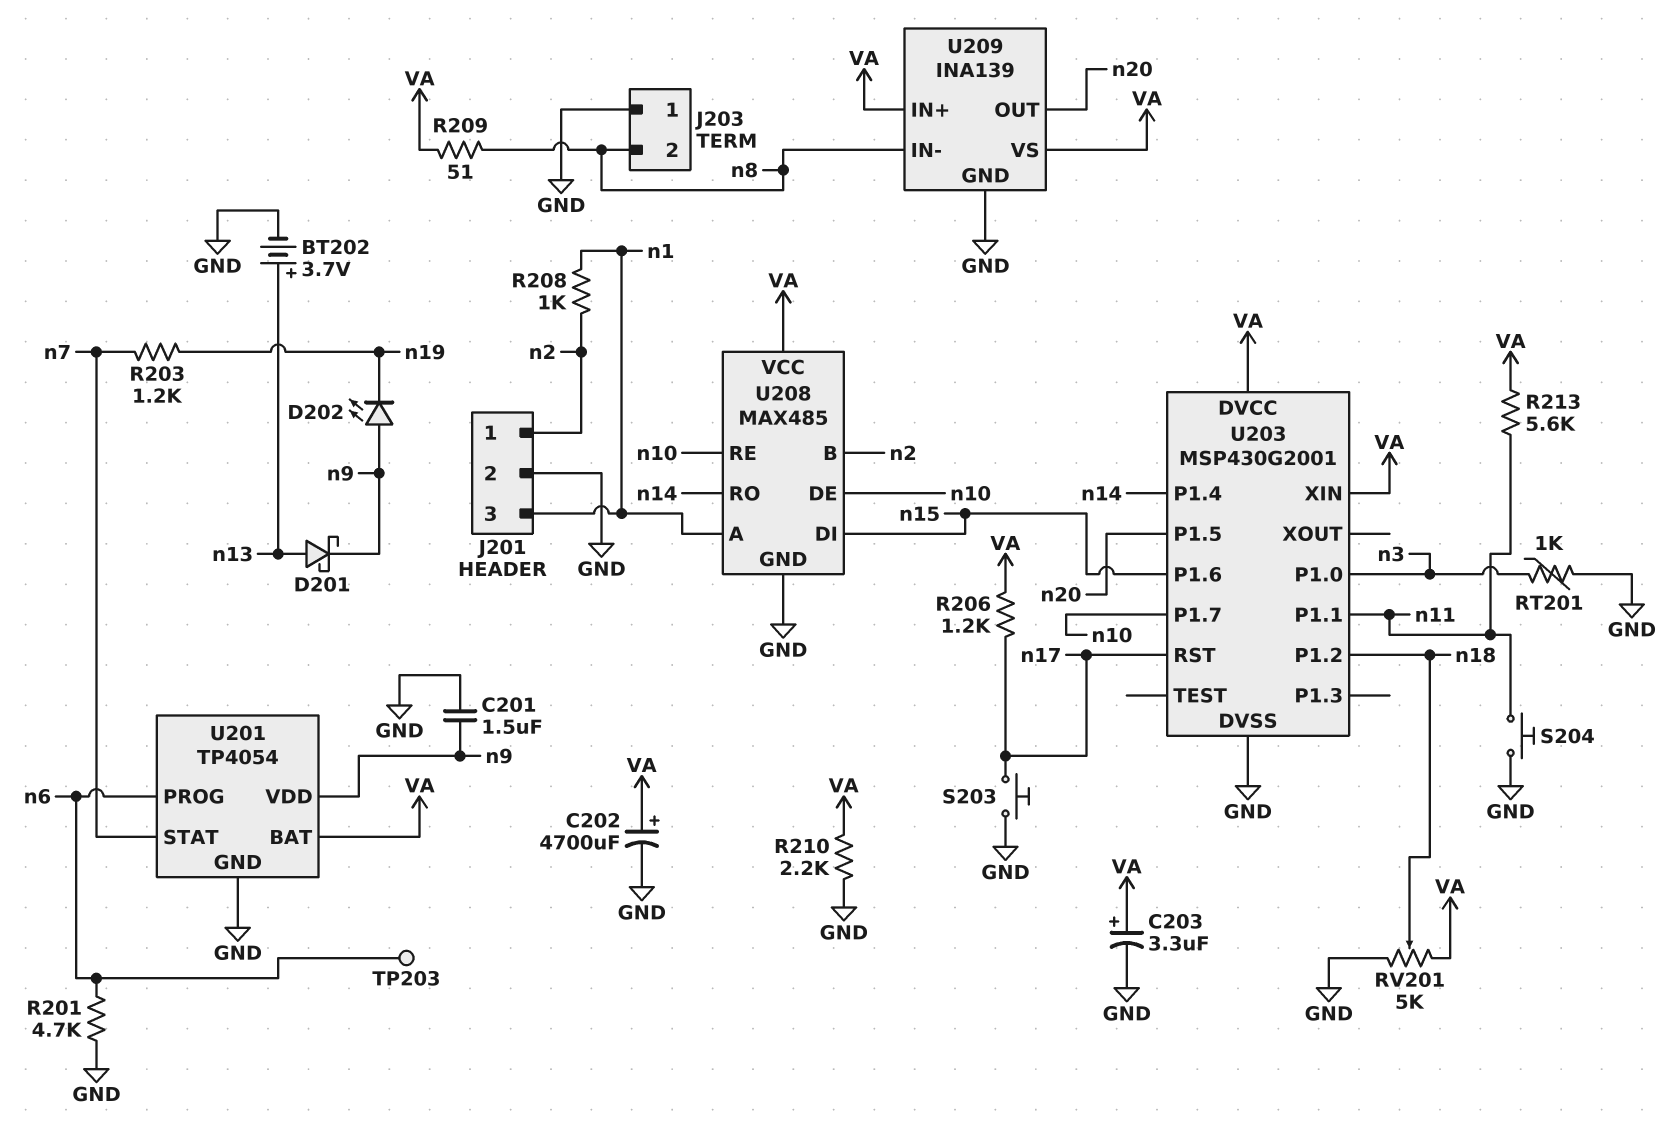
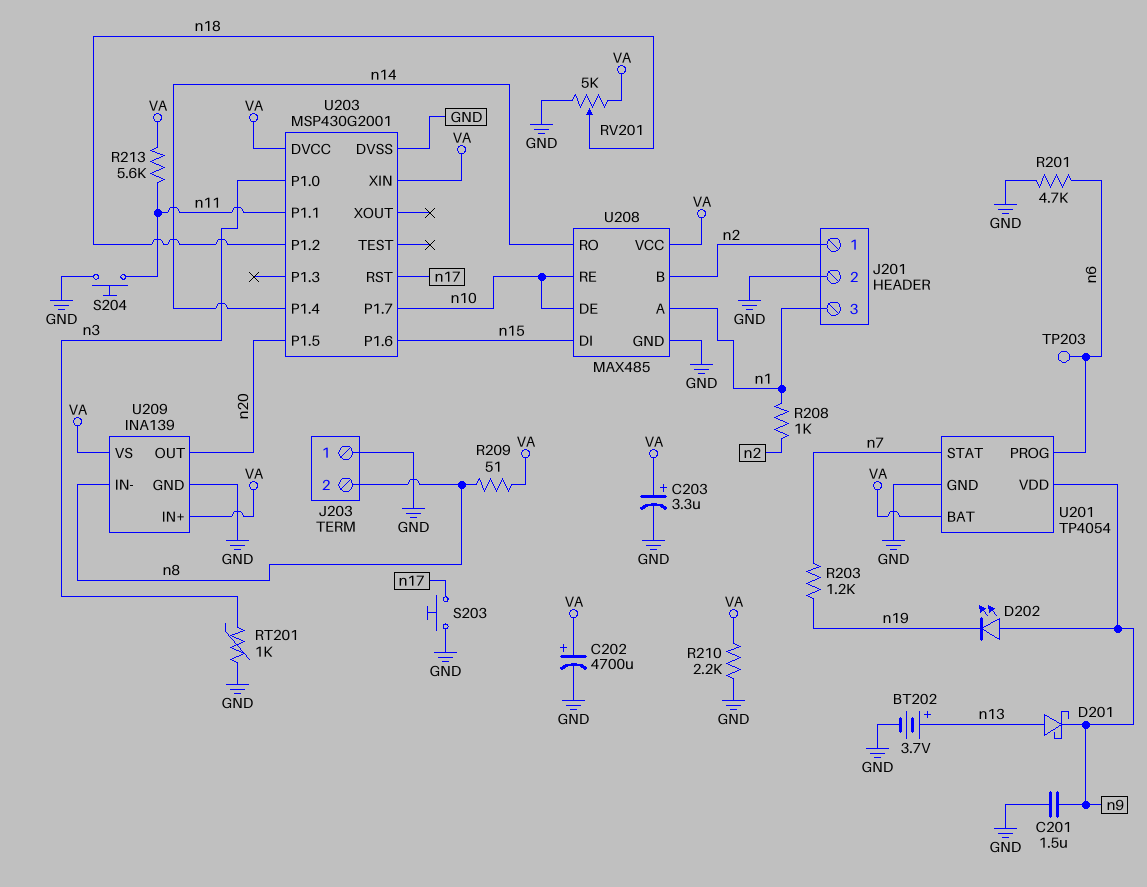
R206: 1.2k (VA, n17) -> none

